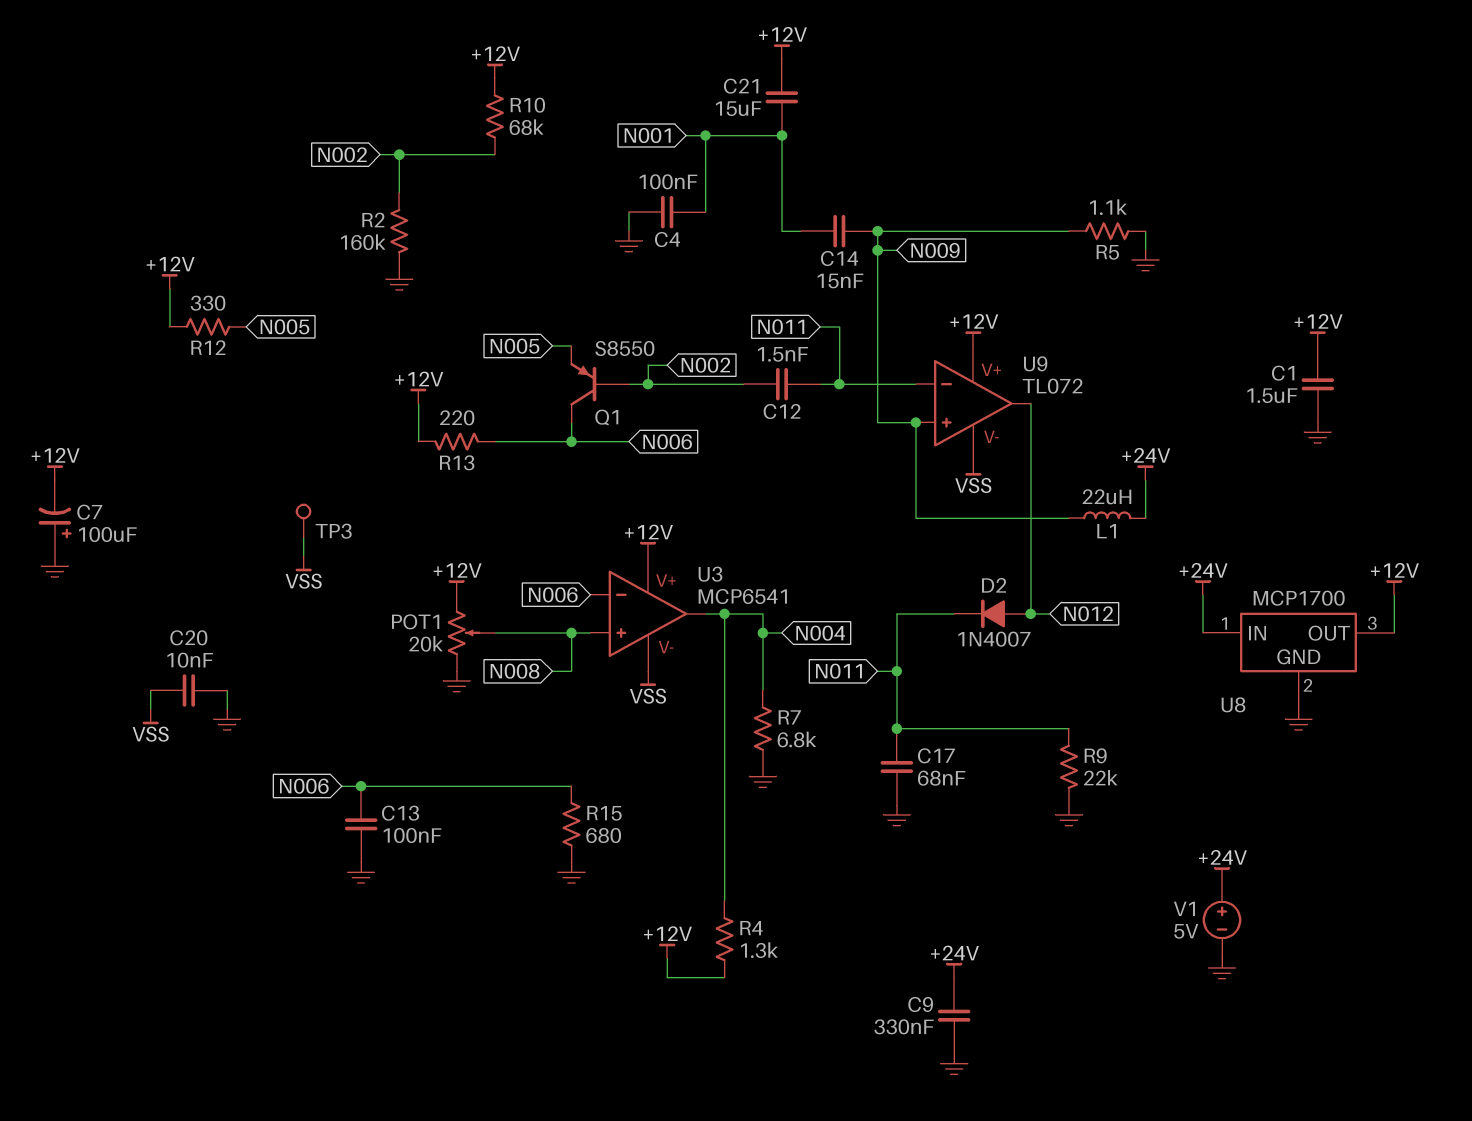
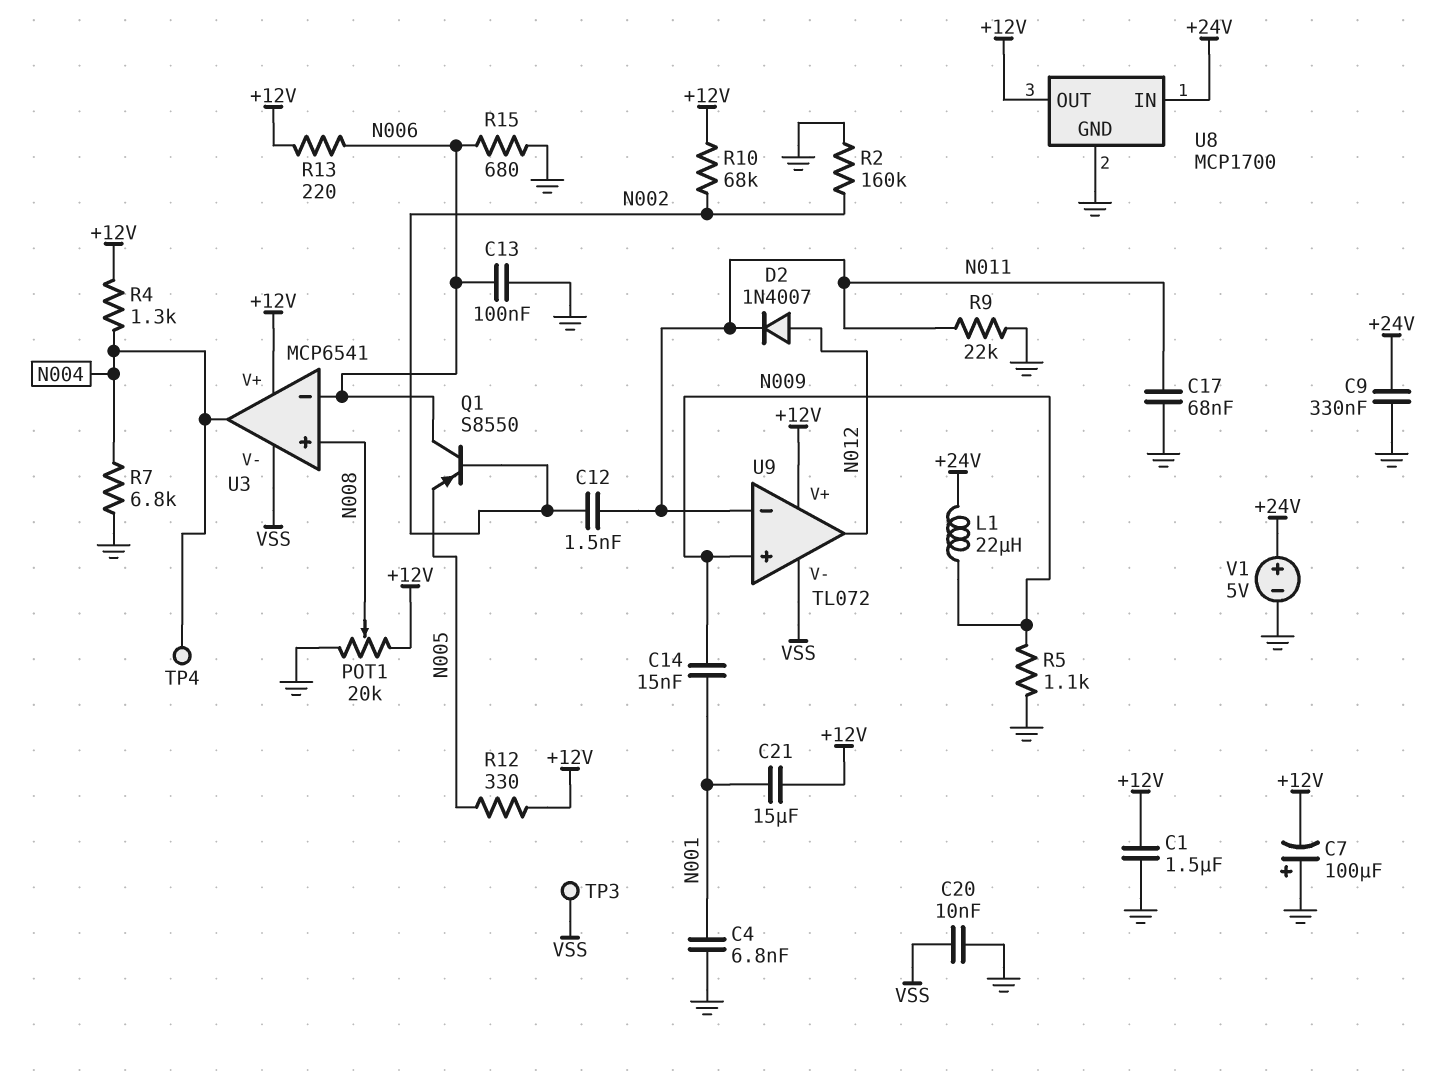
C4: 100nF (GND, N001) -> 6.8nF (GND, N001)
TP4: none -> test point (N004)

